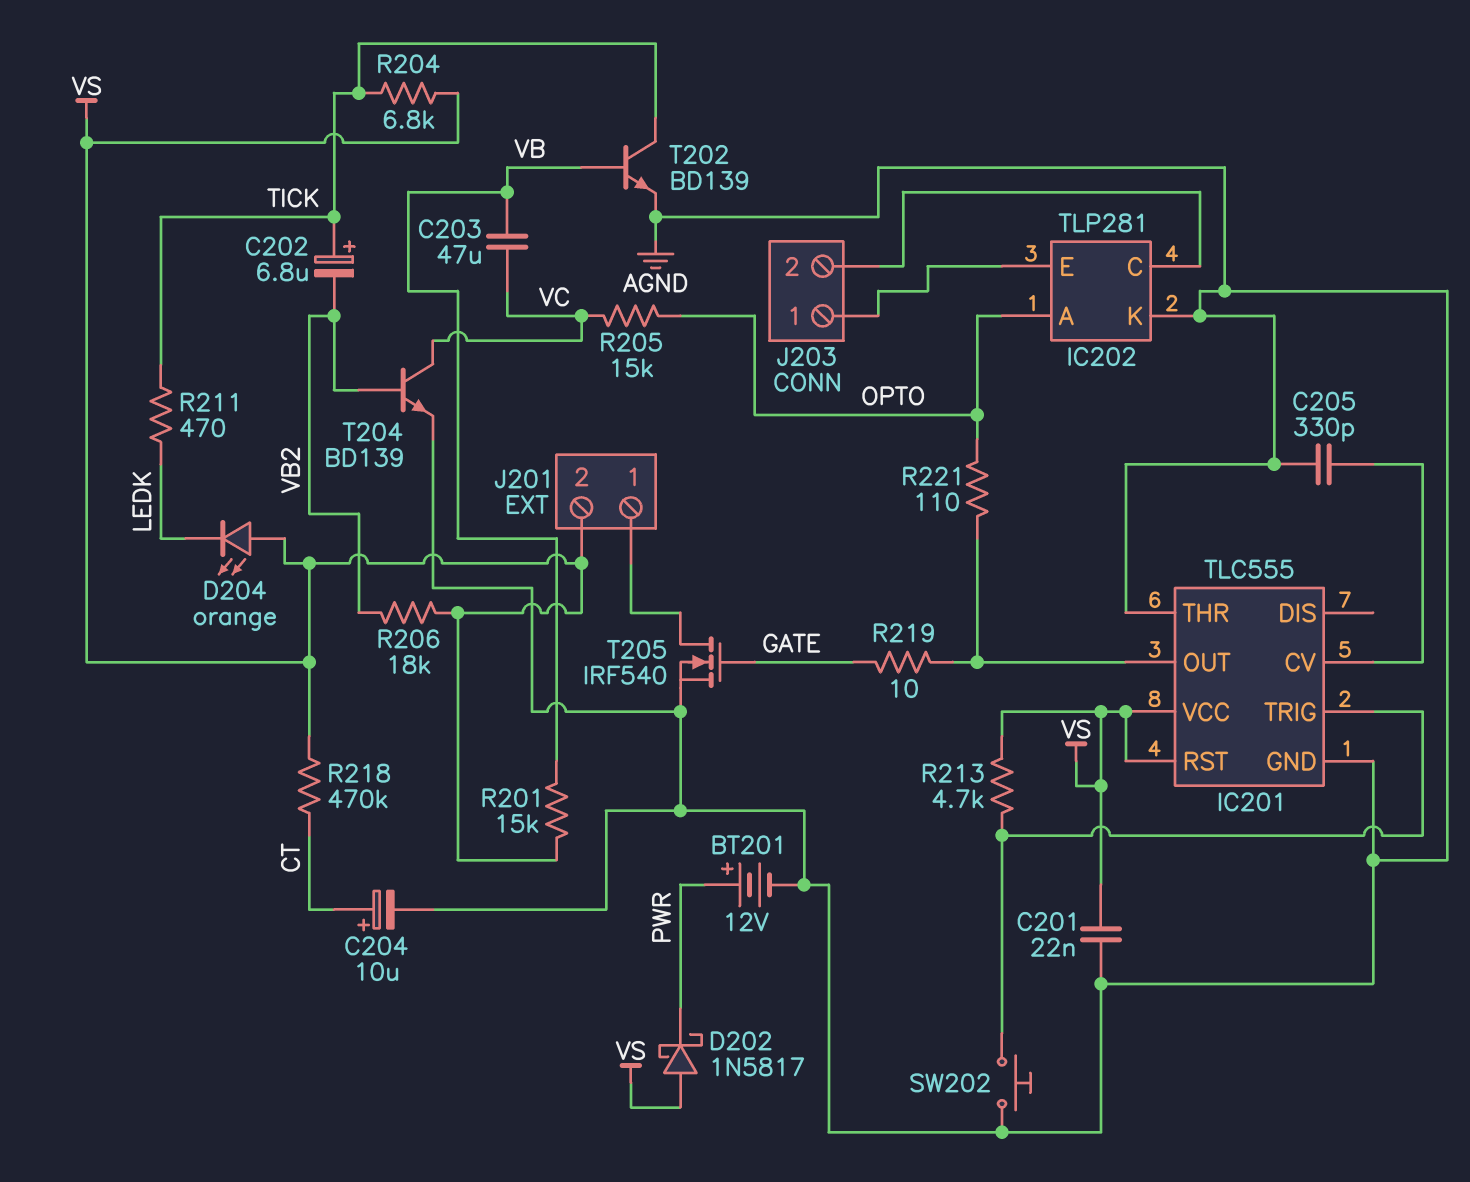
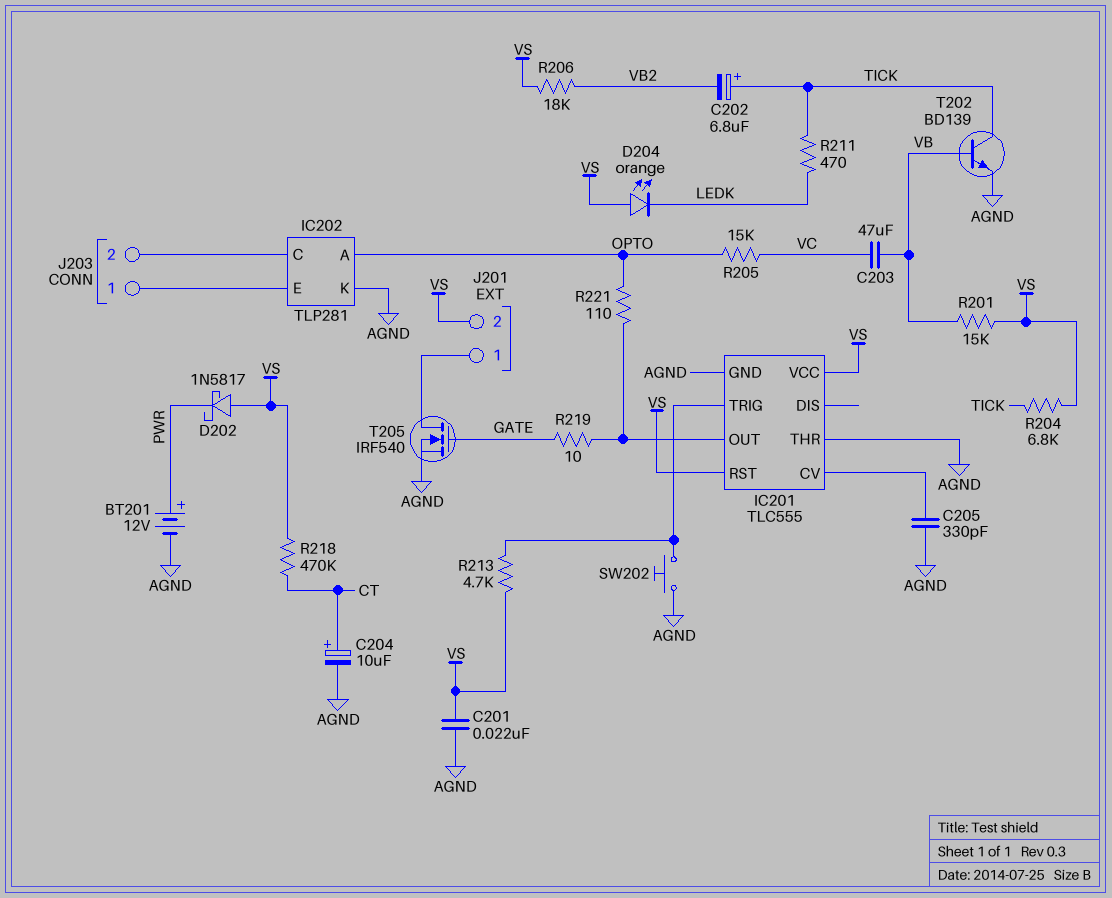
T204: NPN BD139 (B VB2, C VC, E AGND) -> none

